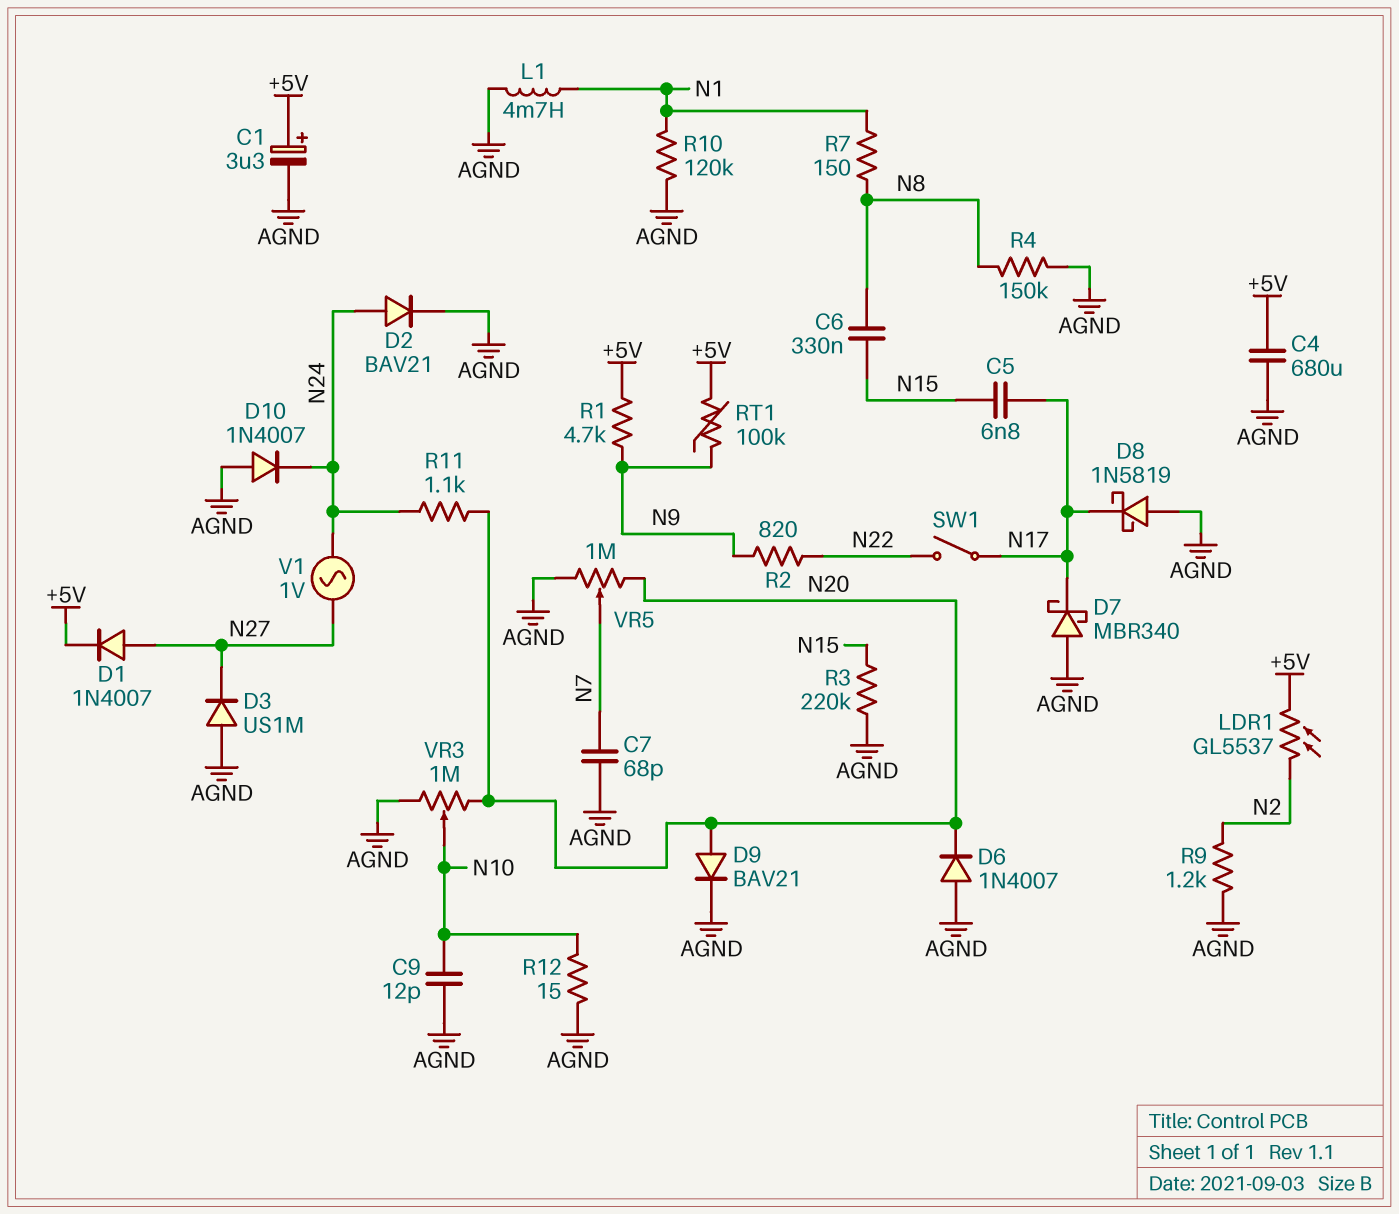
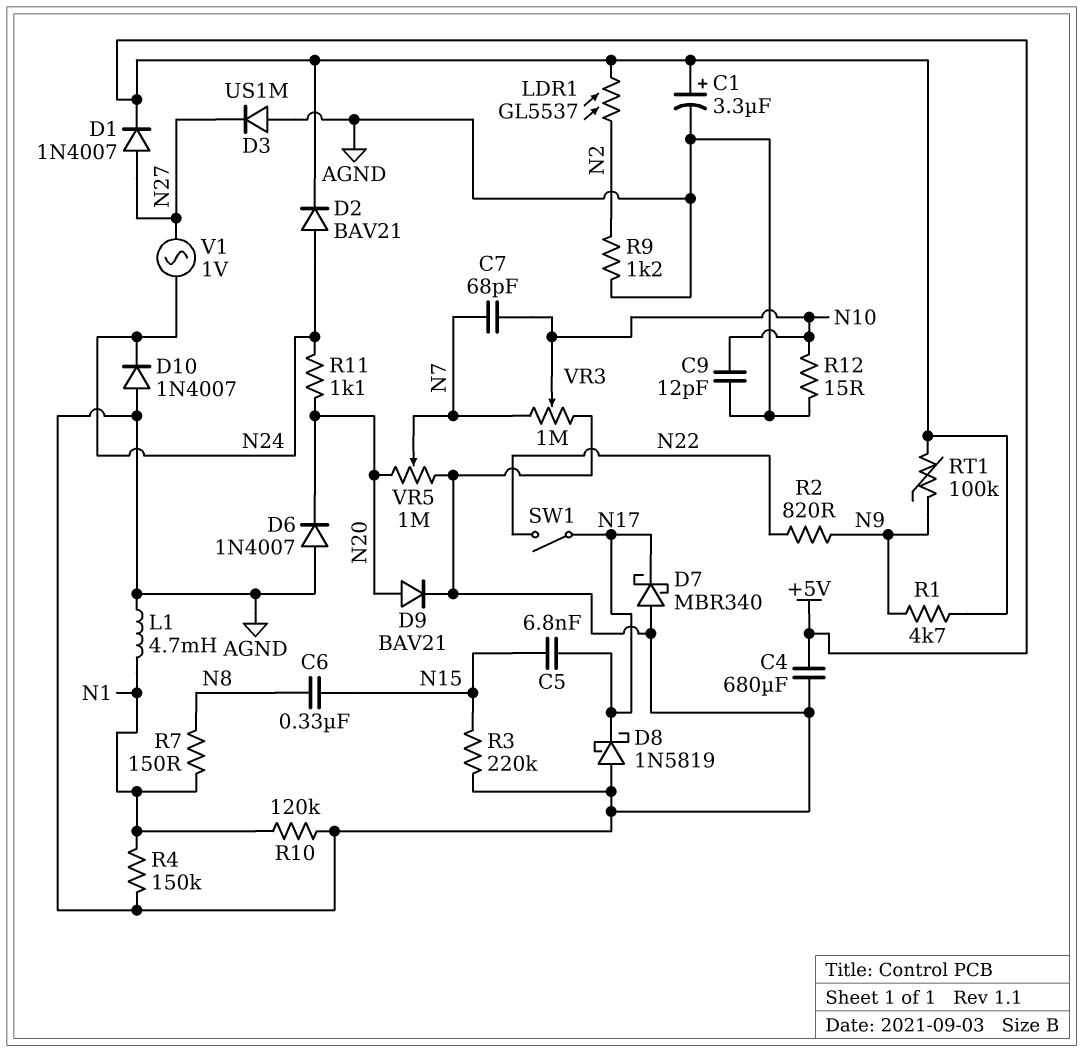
C7: 68pF (AGND, N7) -> 68pF (N7, N10)
D2: diode BAV21 (A N24, K AGND) -> diode BAV21 (A N24, K +5V)
R4: 150k (AGND, N8) -> 150k (AGND, N1)
VR3: 1M (AGND, N20, wiper N10) -> 1M (AGND, N7, wiper N10)

